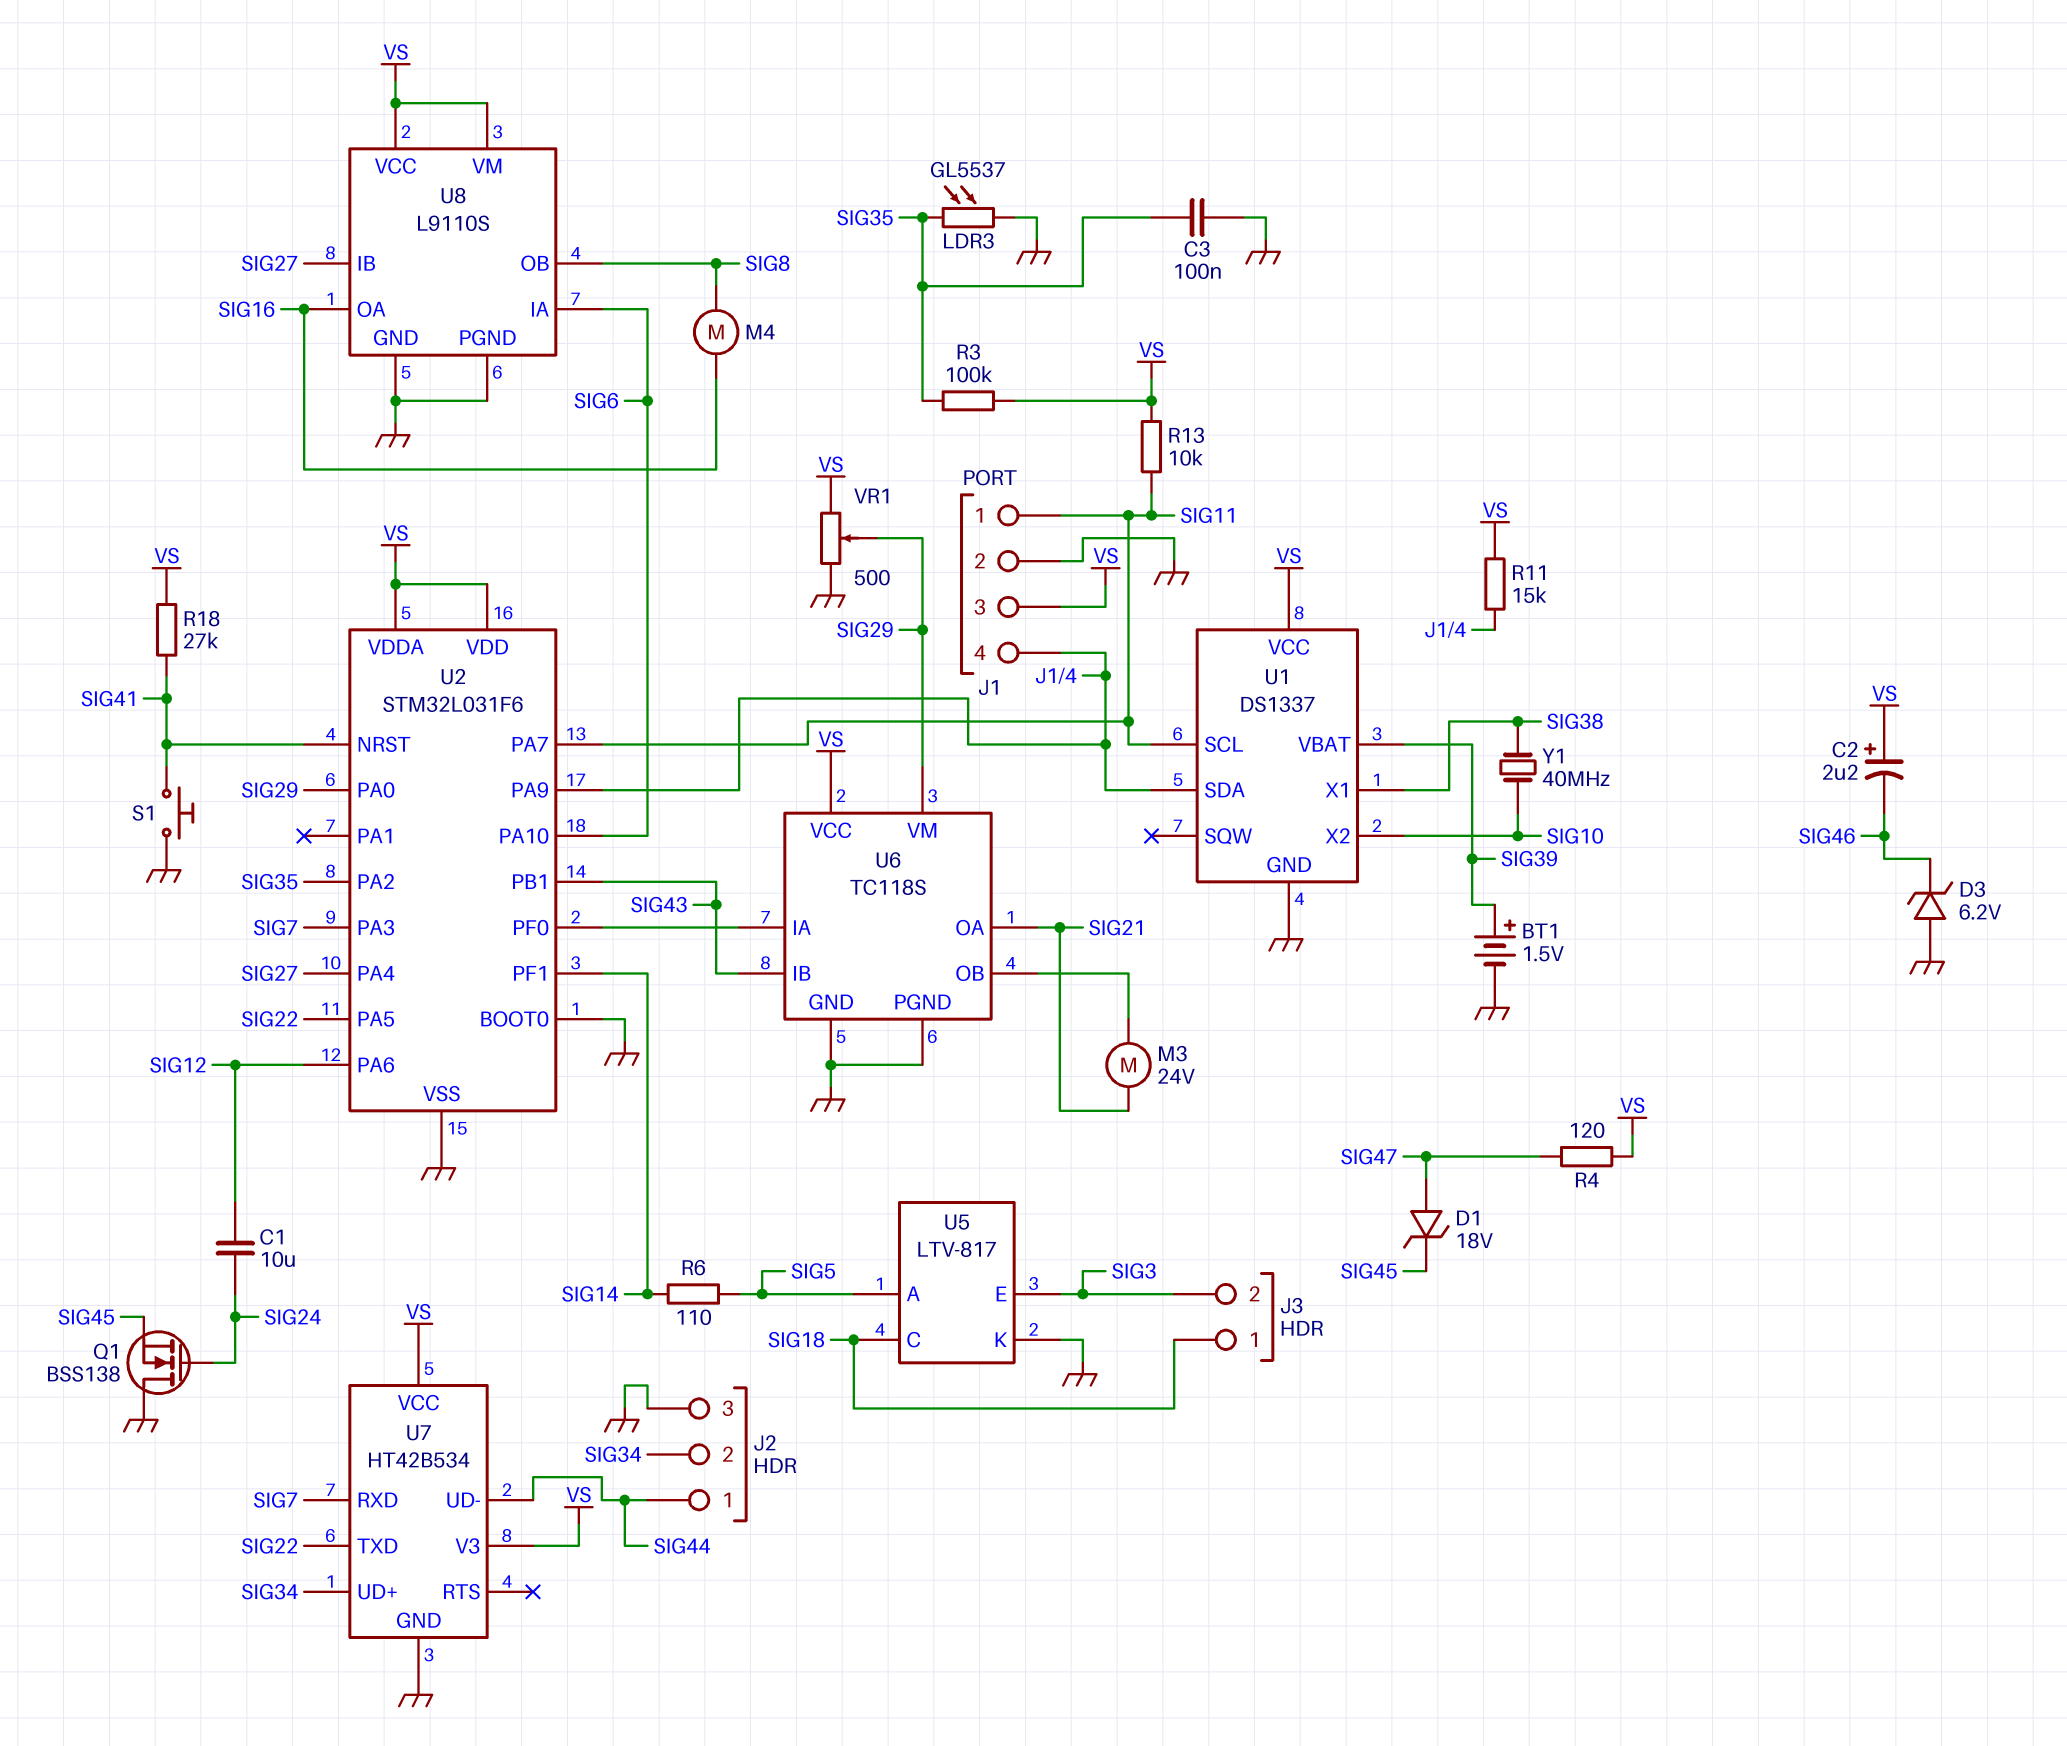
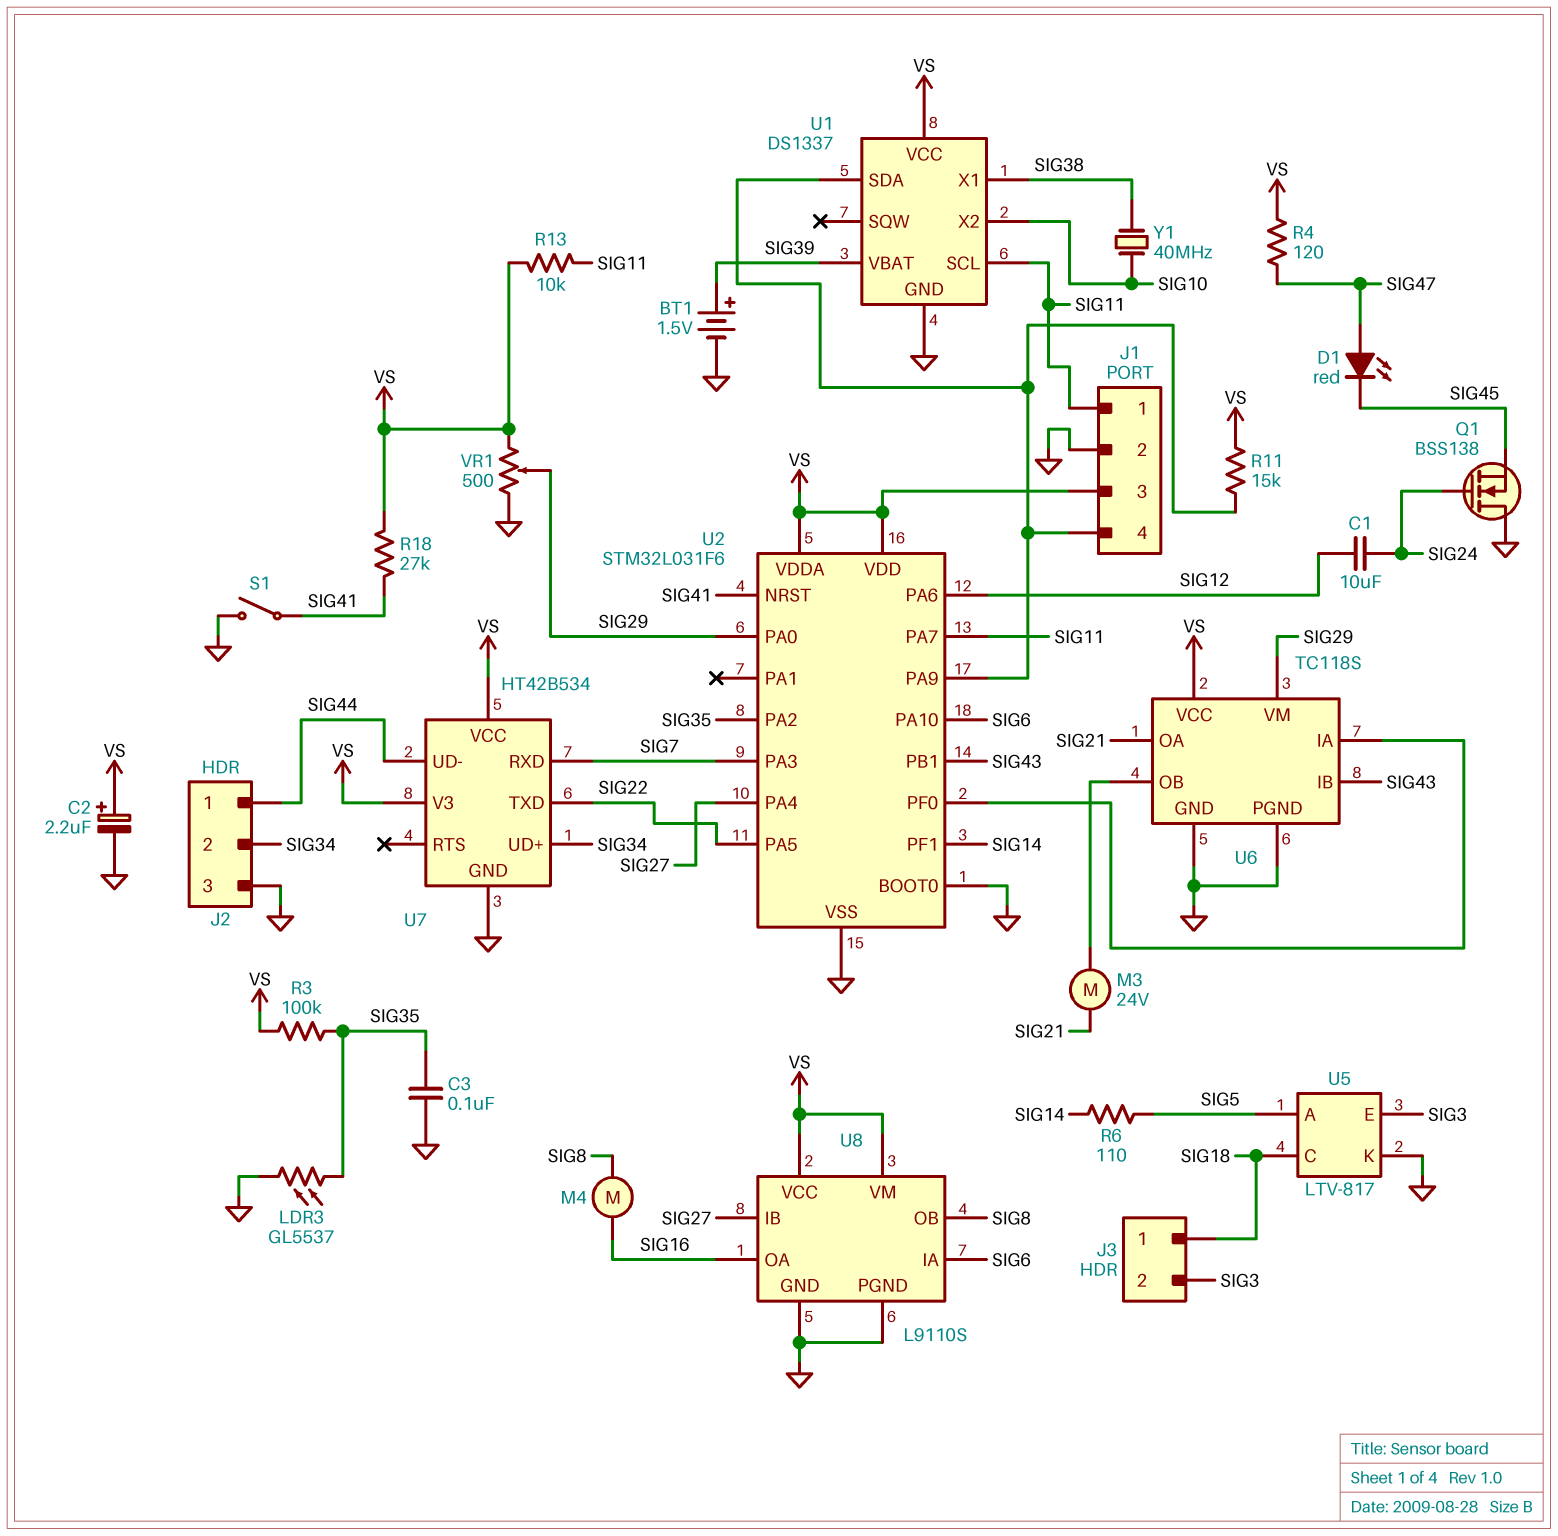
C2: 2.2uF (plus VS, minus SIG46) -> 2.2uF (plus VS, minus GND)
D1: zener 18V (A SIG47, K SIG45) -> LED red (A SIG47, K SIG45)
D3: zener 6.2V (A GND, K SIG46) -> none
S1: button (GND, SIG41) -> switch (GND, SIG41)

